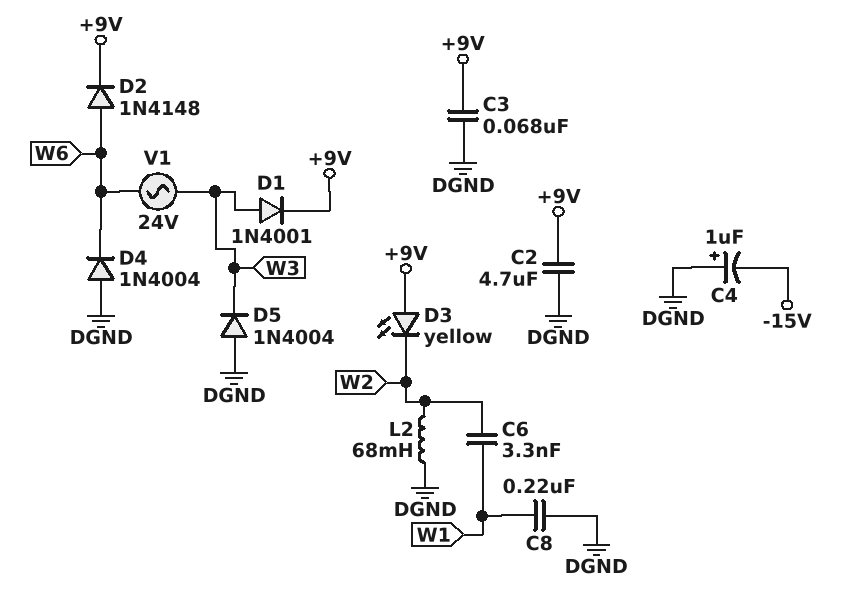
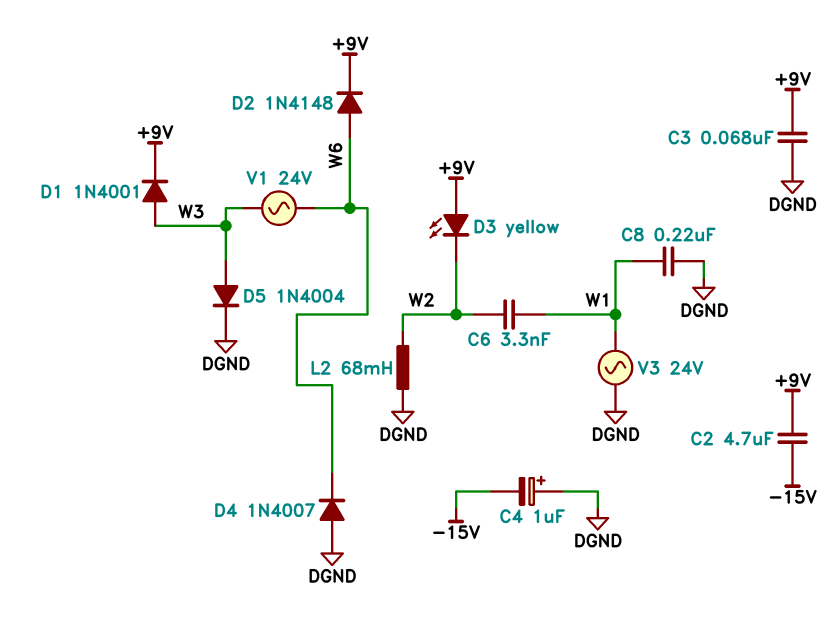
C2: 4.7uF (+9V, DGND) -> 4.7uF (+9V, -15V)
D4: diode 1N4004 (A DGND, K W6) -> diode 1N4007 (A DGND, K W6)
D5: diode 1N4004 (A DGND, K W3) -> diode 1N4004 (A W3, K DGND)
V3: none -> AC 24V (DGND, W1)

